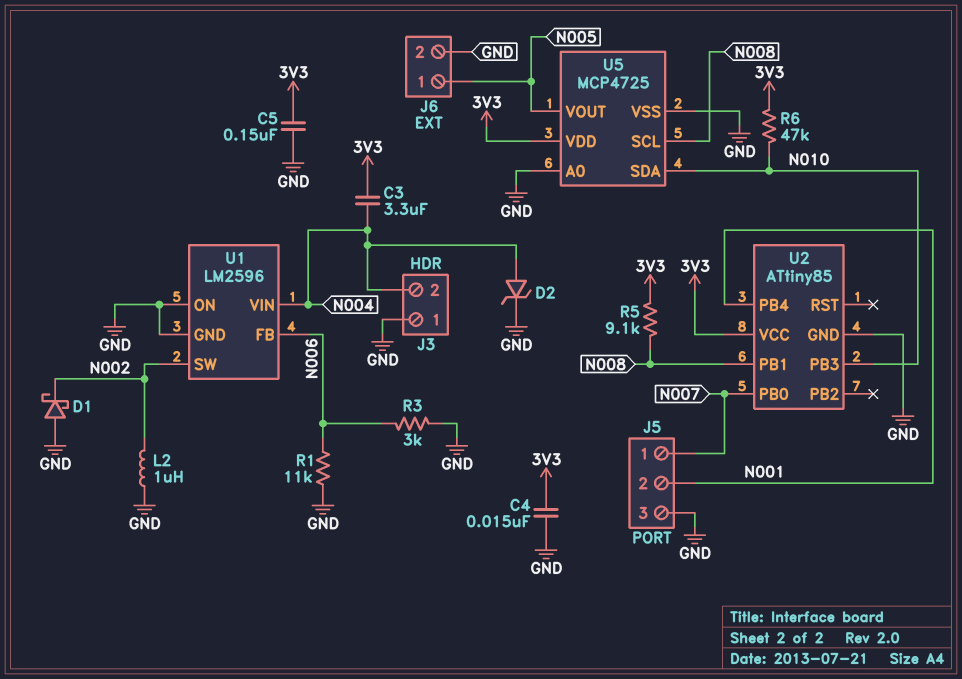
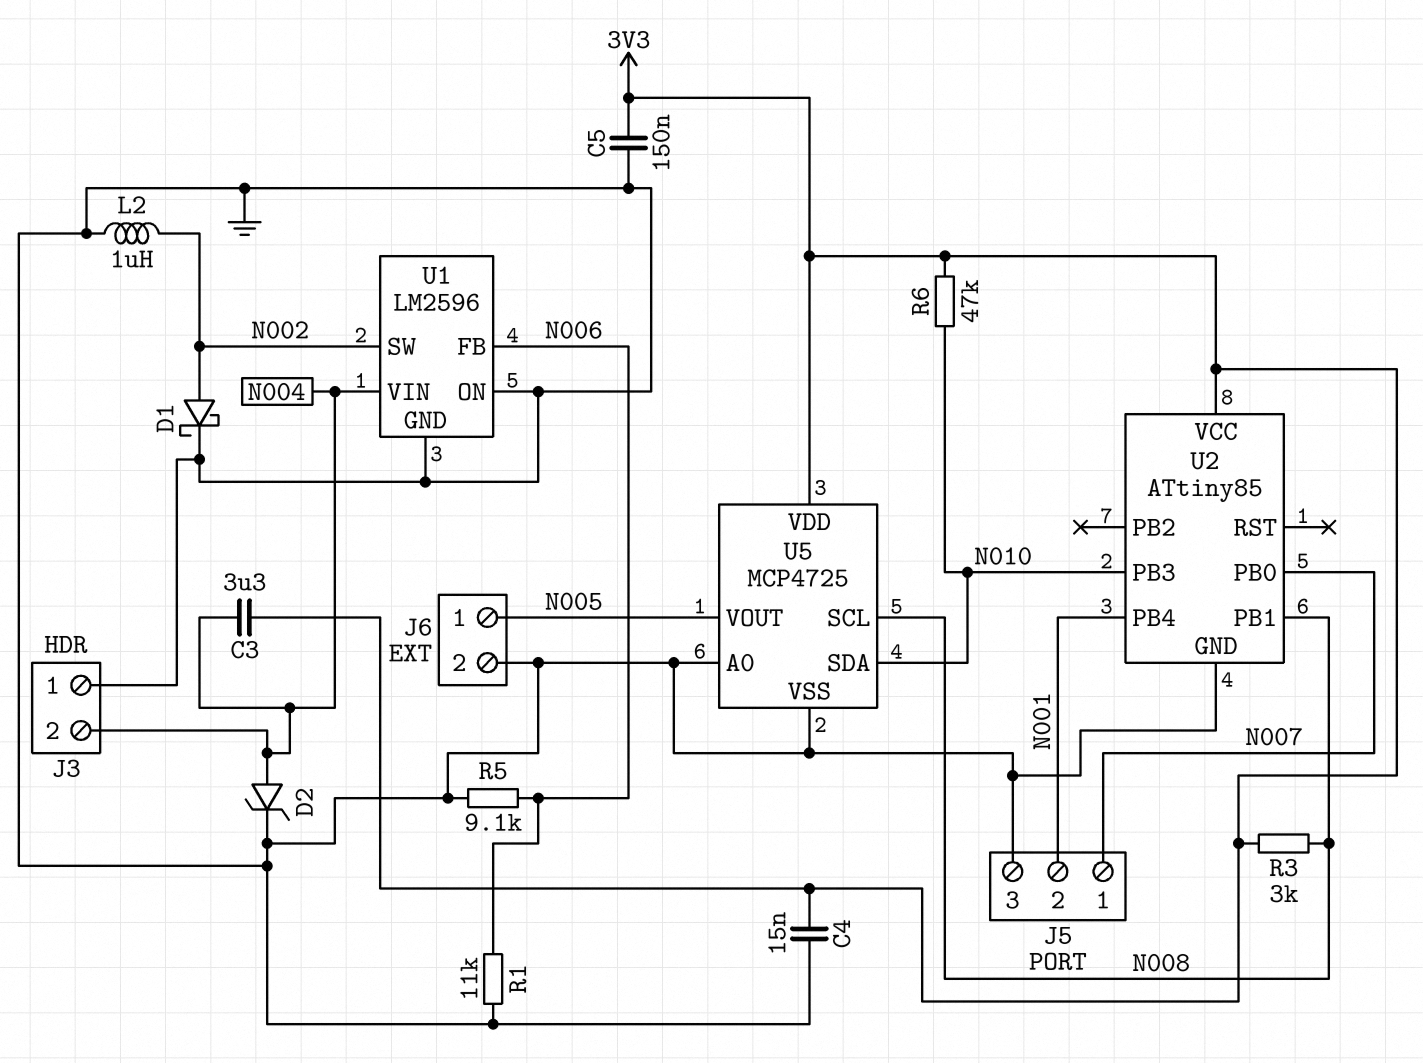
D1: schottky (A GND, K N002) -> schottky (A N002, K GND)
R3: 3k (GND, N006) -> 3k (3V3, N008)
R5: 9.1k (3V3, N008) -> 9.1k (GND, N006)

